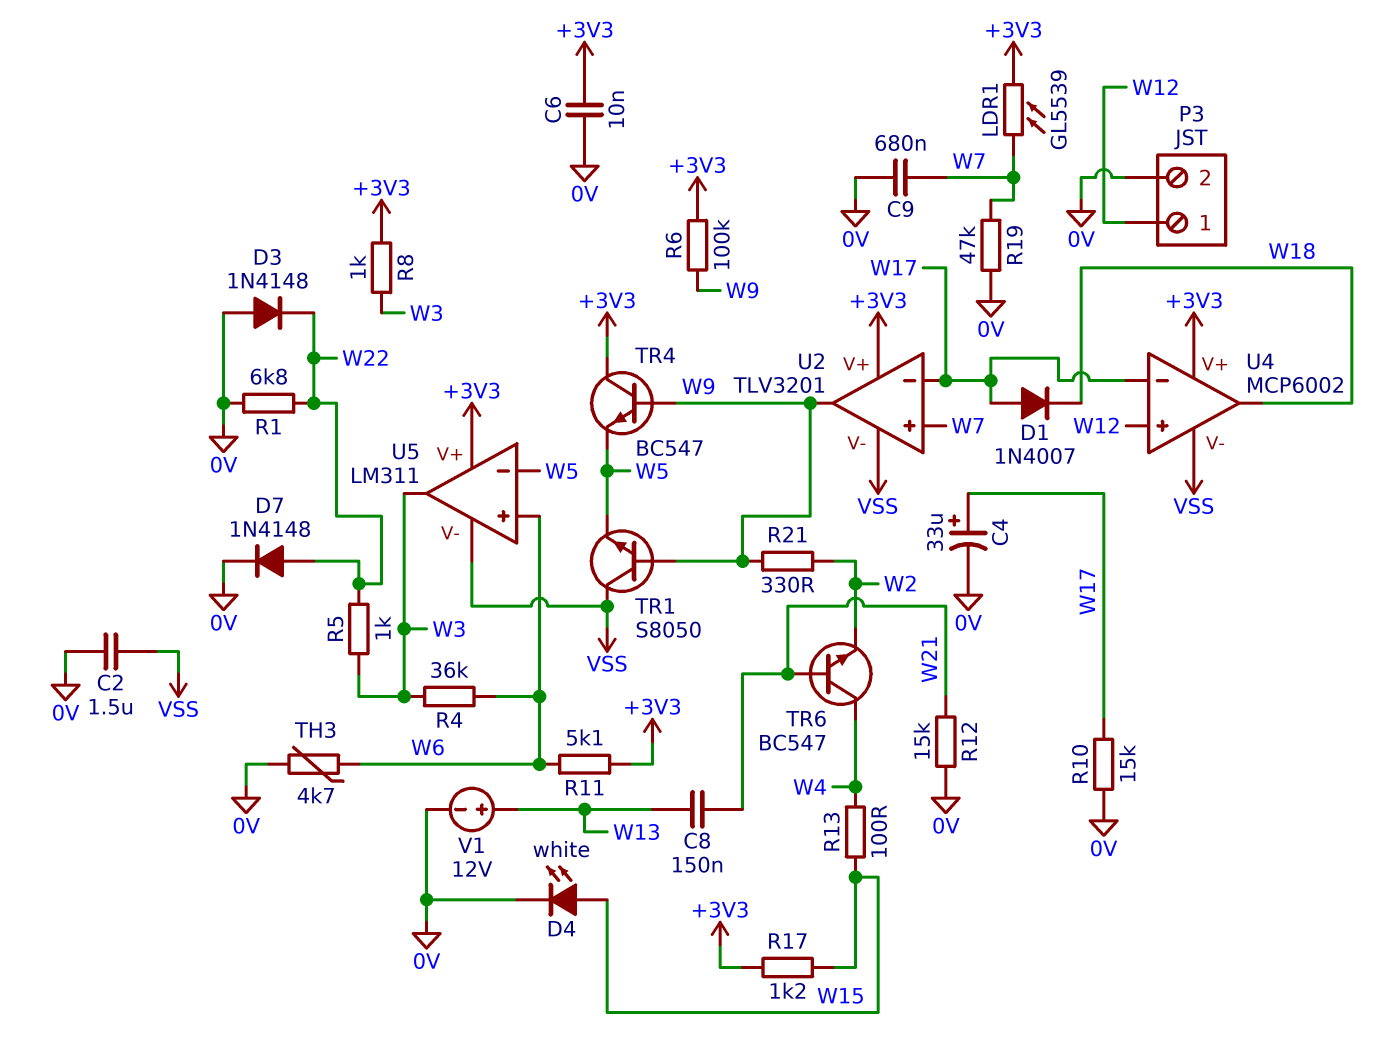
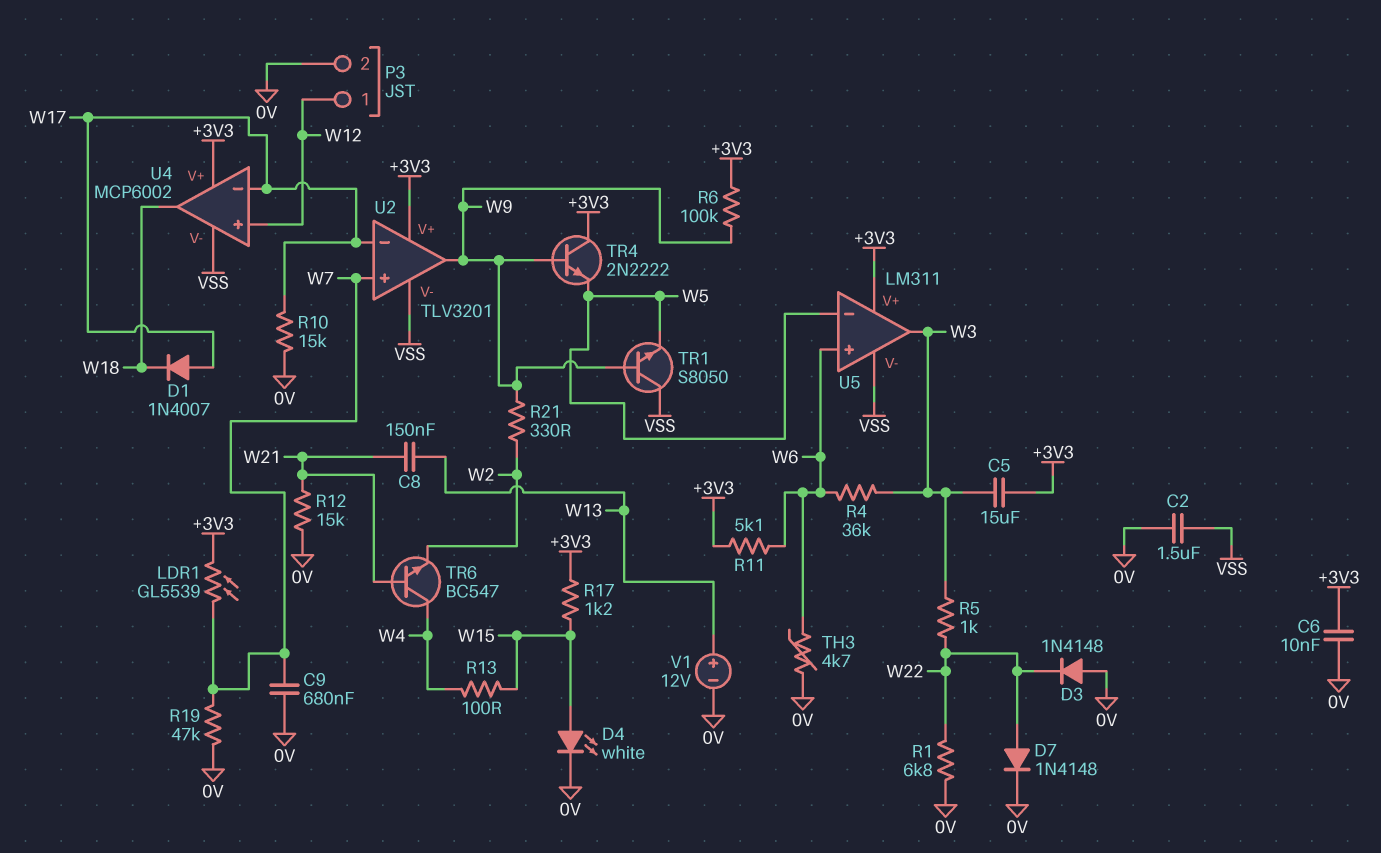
C4: 33uF (plus W17, minus 0V) -> none
C5: none -> 15uF (+3V3, W3)
R8: 1k (+3V3, W3) -> none
TR4: NPN BC547 (B W9, C +3V3, E W5) -> NPN 2N2222 (B W9, C +3V3, E W5)

